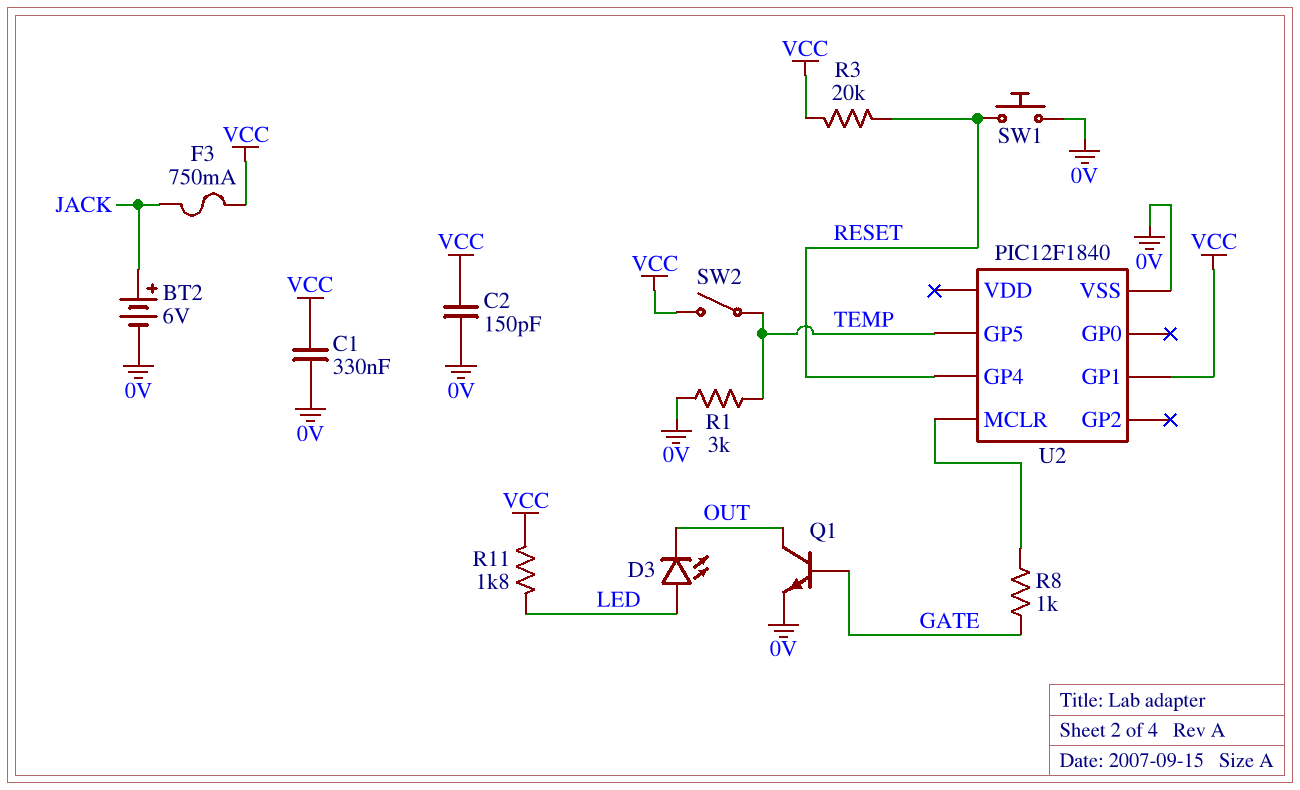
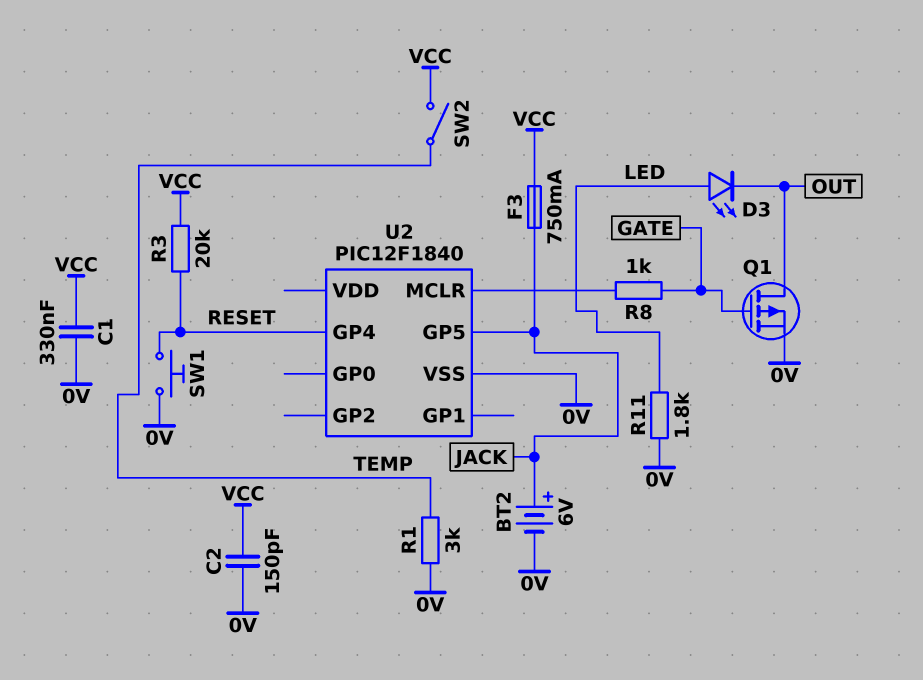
Q1: NPN (B GATE, C OUT, E 0V) -> PMOS (G GATE, D OUT, S 0V)
R11: 1.8k (LED, VCC) -> 1.8k (0V, LED)
U2 pin GP1: VCC -> none
U2 pin GP5: TEMP -> JACK

